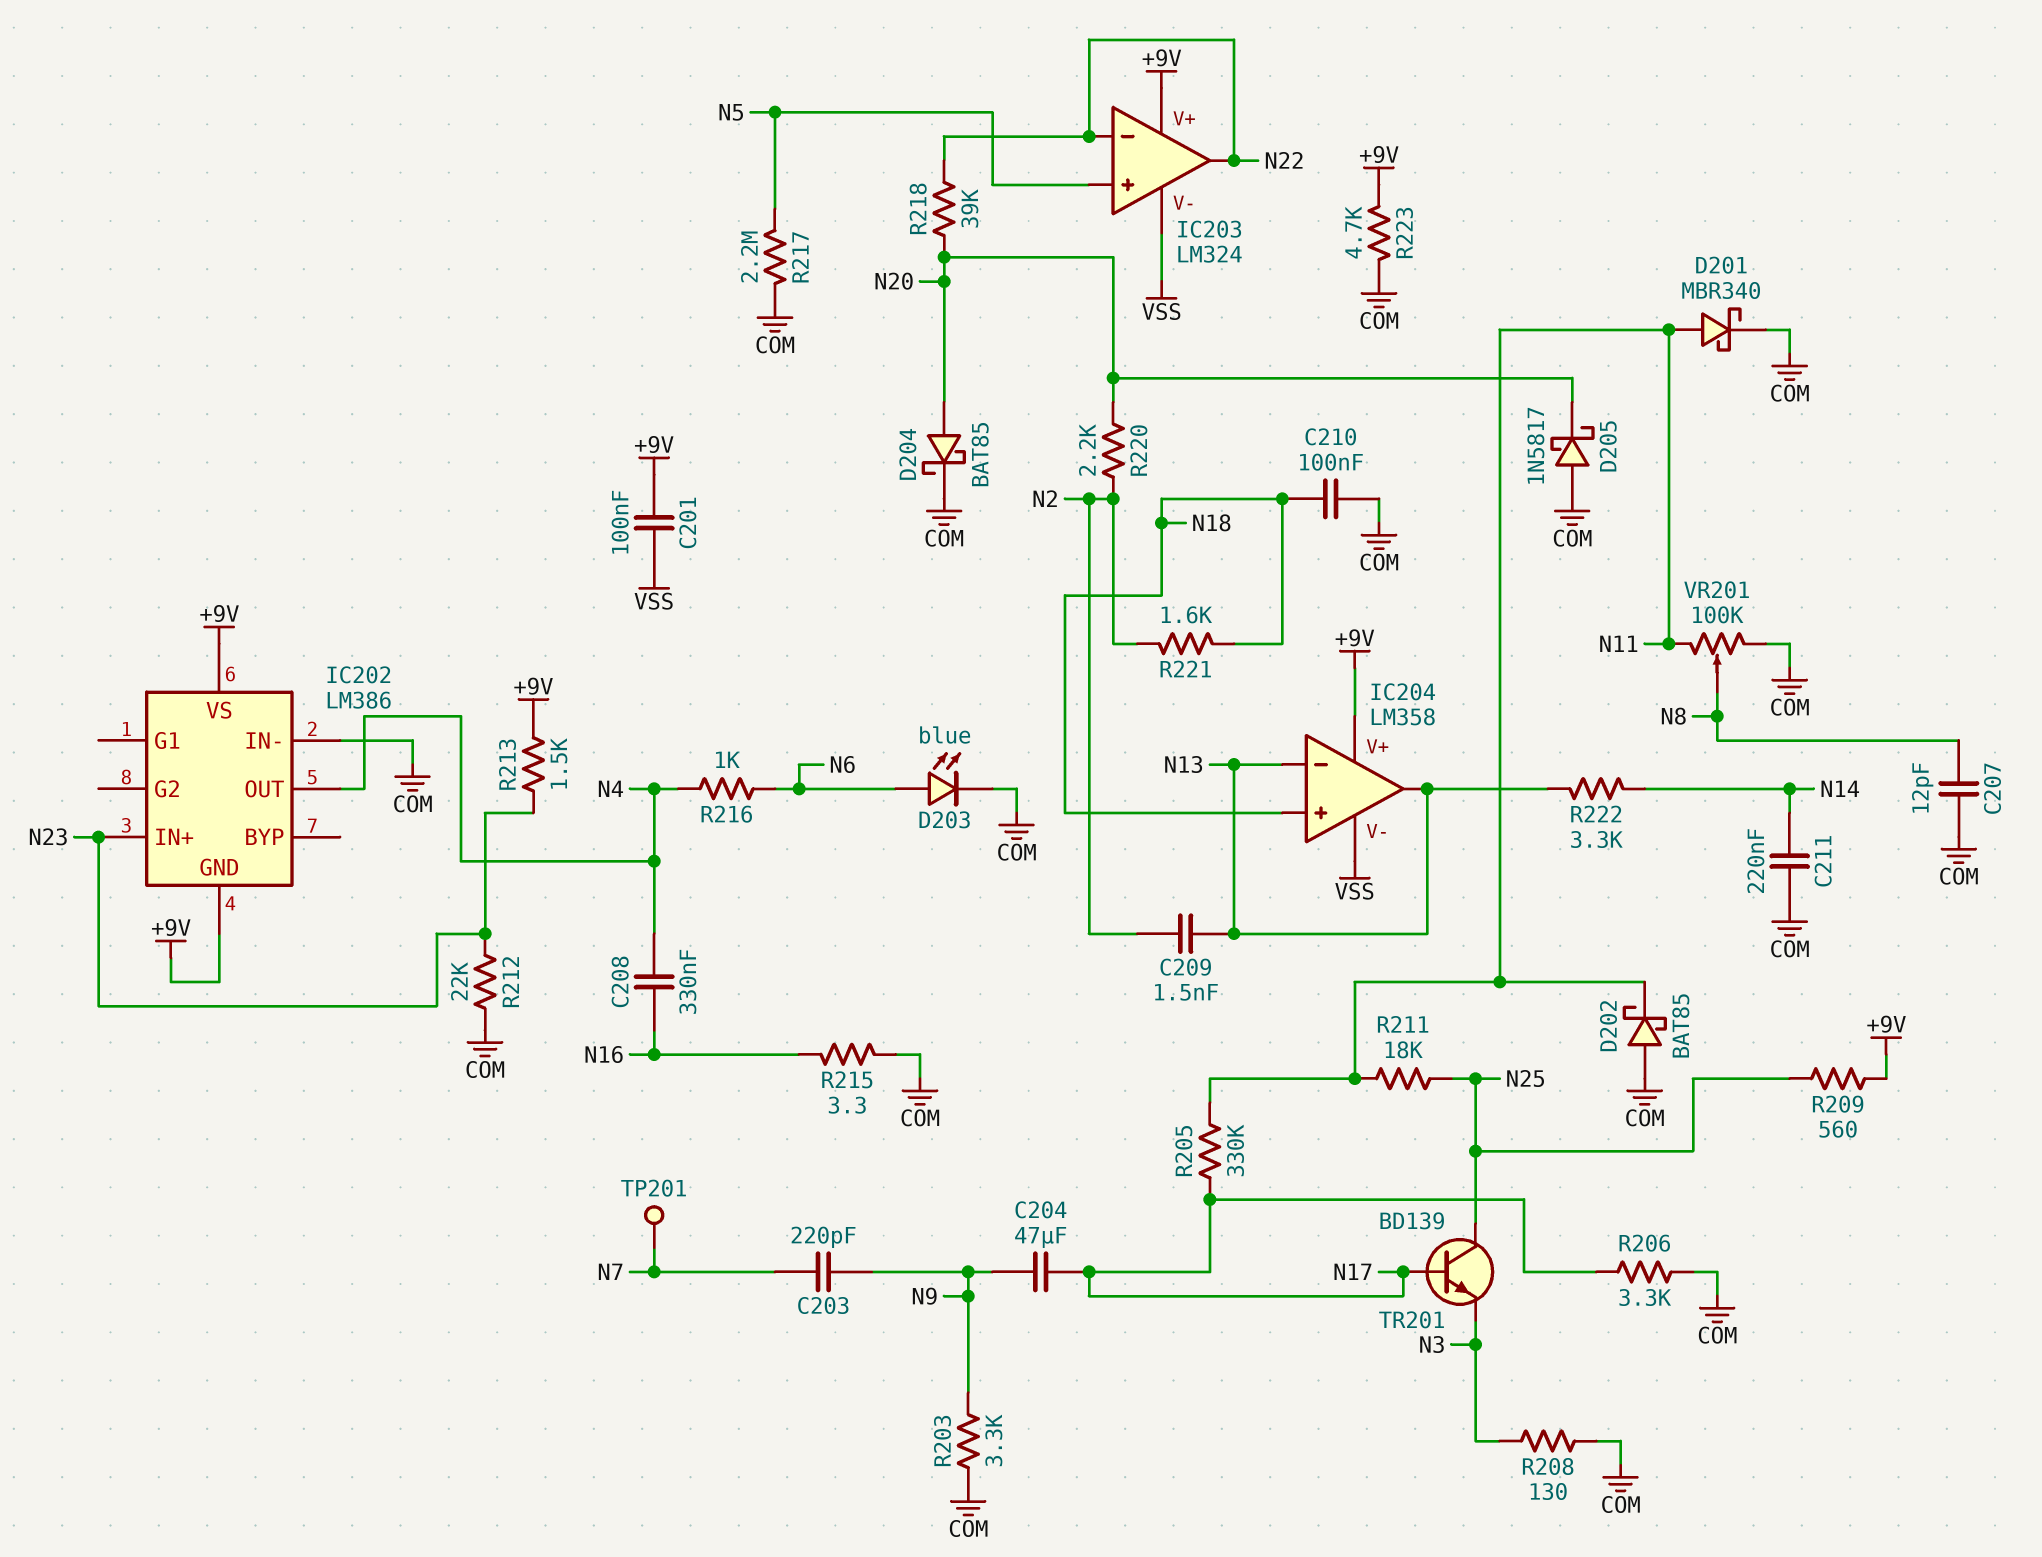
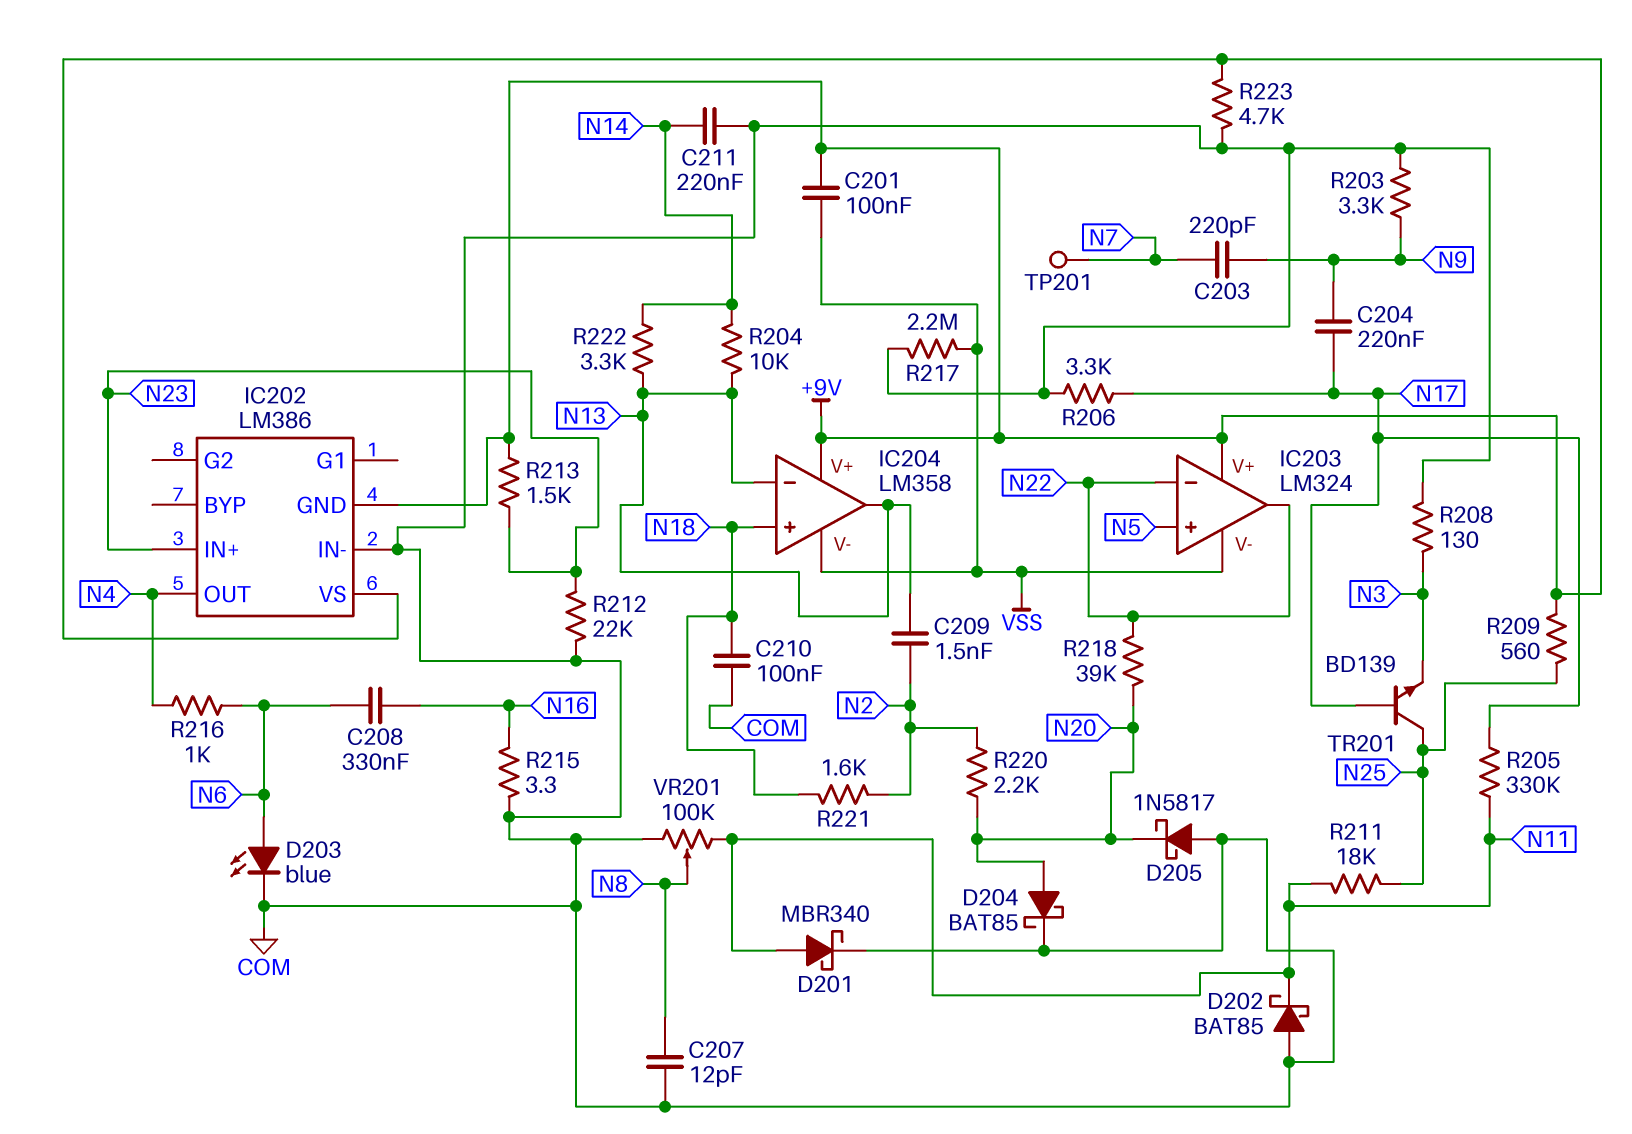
C204: 47uF (N9, N17) -> 220nF (N9, N17)
C208: 330nF (N4, N16) -> 330nF (N6, N16)
R204: none -> 10k (N13, N14)
R217: 2.2M (COM, N5) -> 2.2M (COM, VSS)

